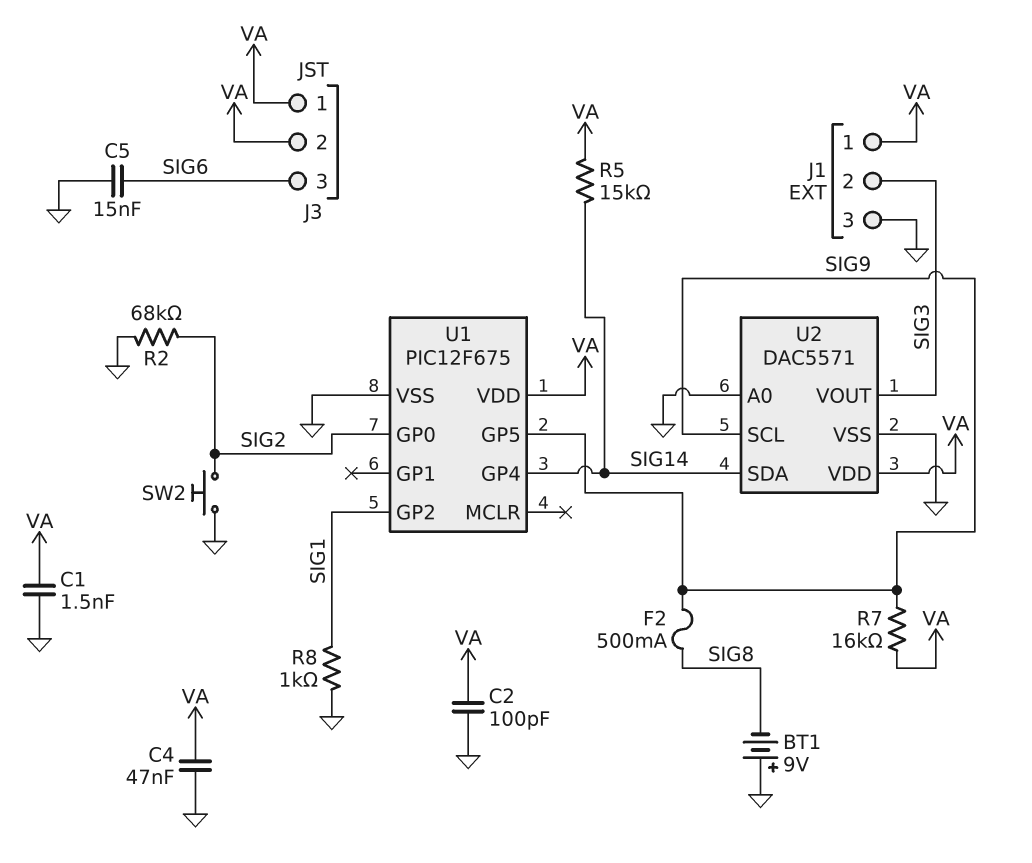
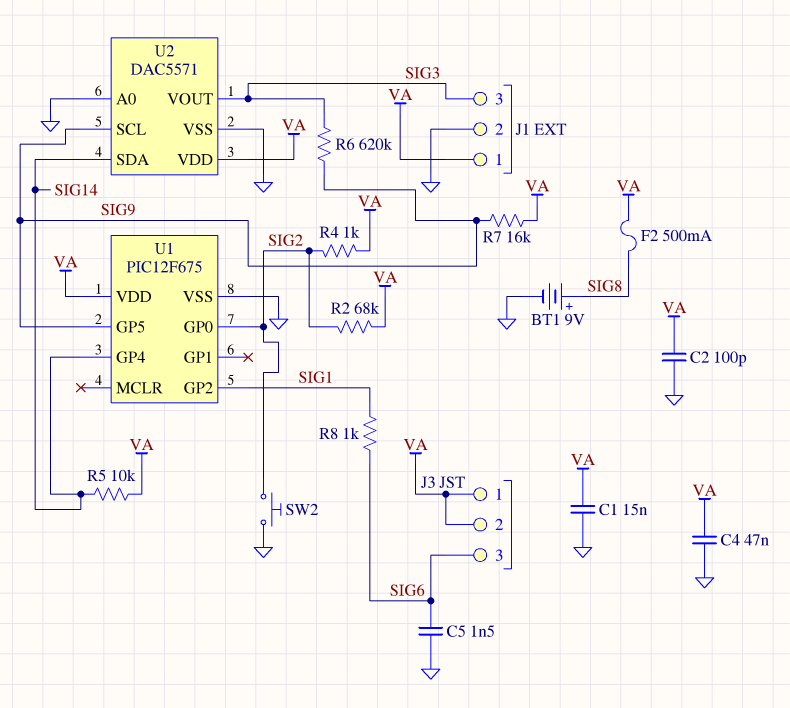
BT1: 9V (plus GND, minus SIG8) -> 9V (plus SIG8, minus GND)
C1: 1.5nF (GND, VA) -> 15nF (GND, VA)
C5: 15nF (GND, SIG6) -> 1.5nF (GND, SIG6)
F2: 500mA (SIG8, SIG9) -> 500mA (SIG8, VA)
J1 pin 2: SIG3 -> GND
J1 pin 3: GND -> SIG3
R2: 68k (GND, SIG2) -> 68k (SIG2, VA)
R4: none -> 1k (SIG2, VA)
R5: 15k (SIG14, VA) -> 10k (SIG14, VA)
R6: none -> 620k (SIG3, SIG9)
R8: 1k (GND, SIG1) -> 1k (SIG1, SIG6)

